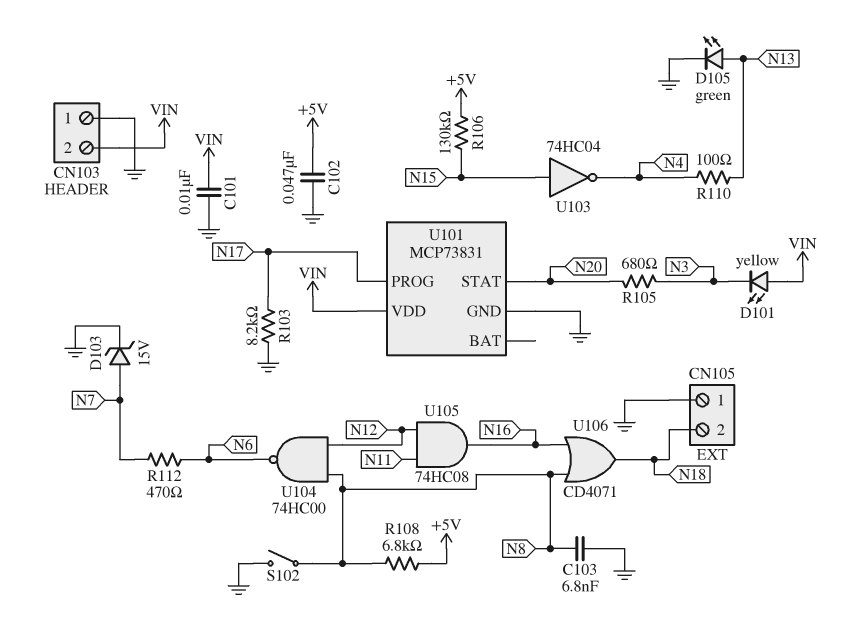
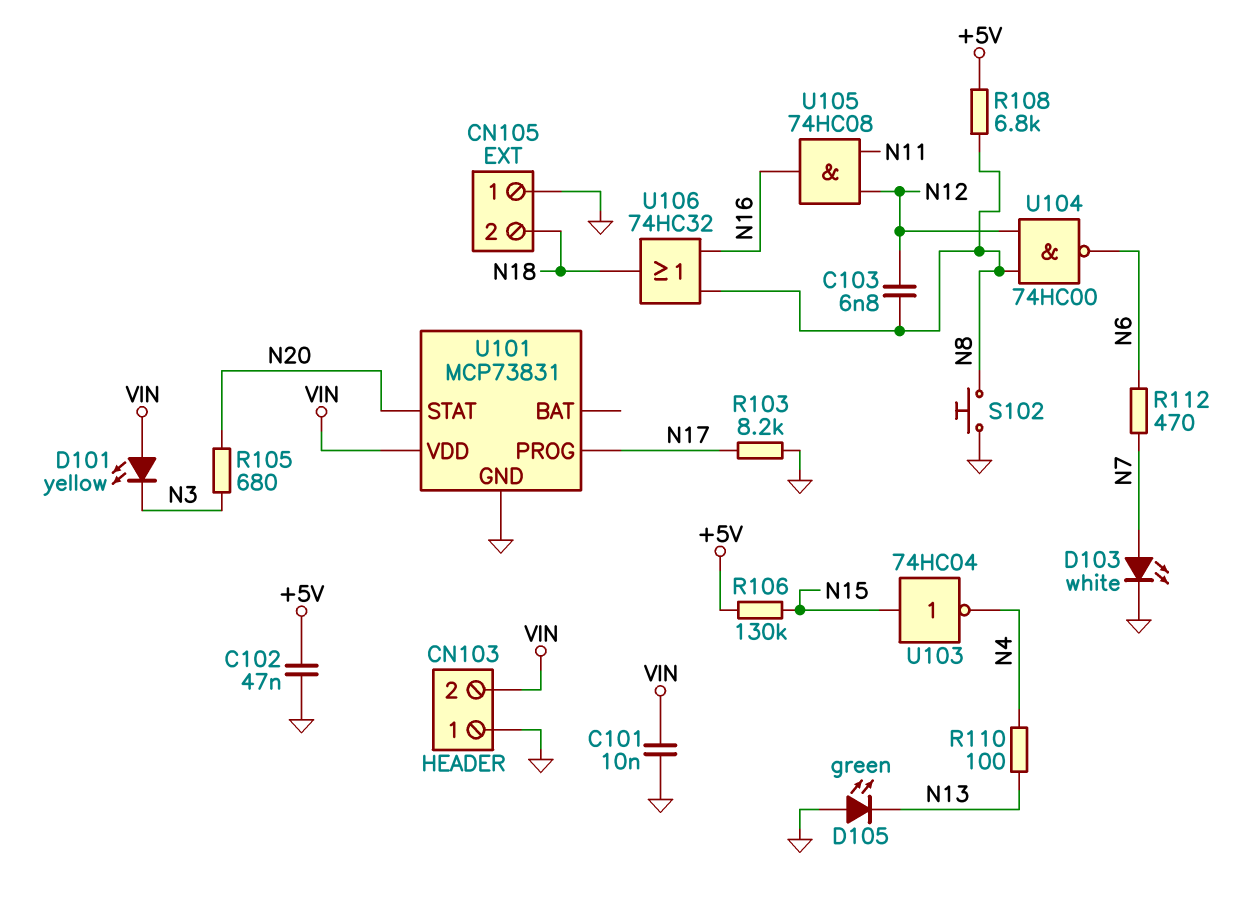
C103: 6.8nF (GND, N8) -> 6.8nF (N8, N12)
D103: zener 15V (A N7, K GND) -> LED white (A N7, K GND)
D105: LED green (A N13, K GND) -> LED green (A GND, K N13)
S102: switch (GND, N8) -> button (GND, N8)
U106: OR CD4071 (in N8, in N16, out N18) -> OR 74HC32 (in N8, in N16, out N18)

